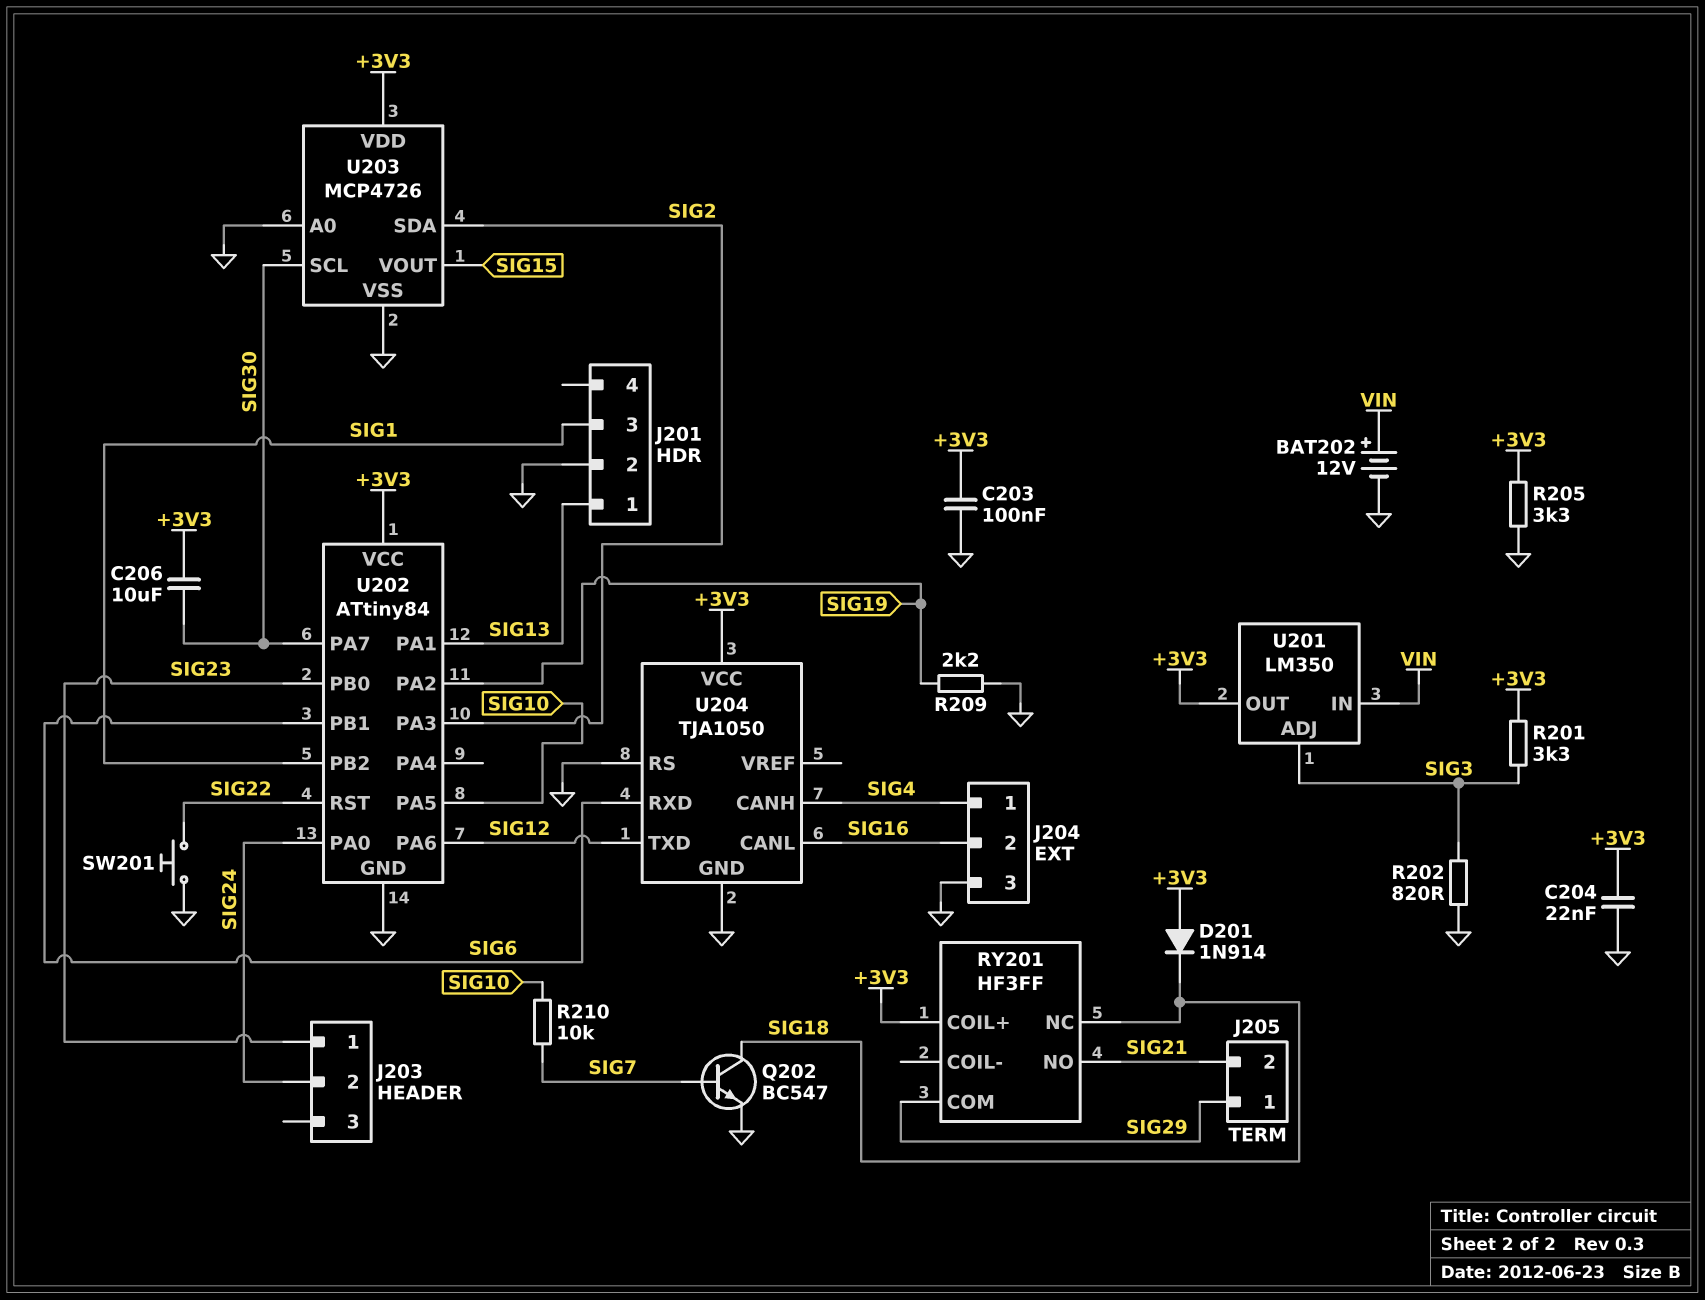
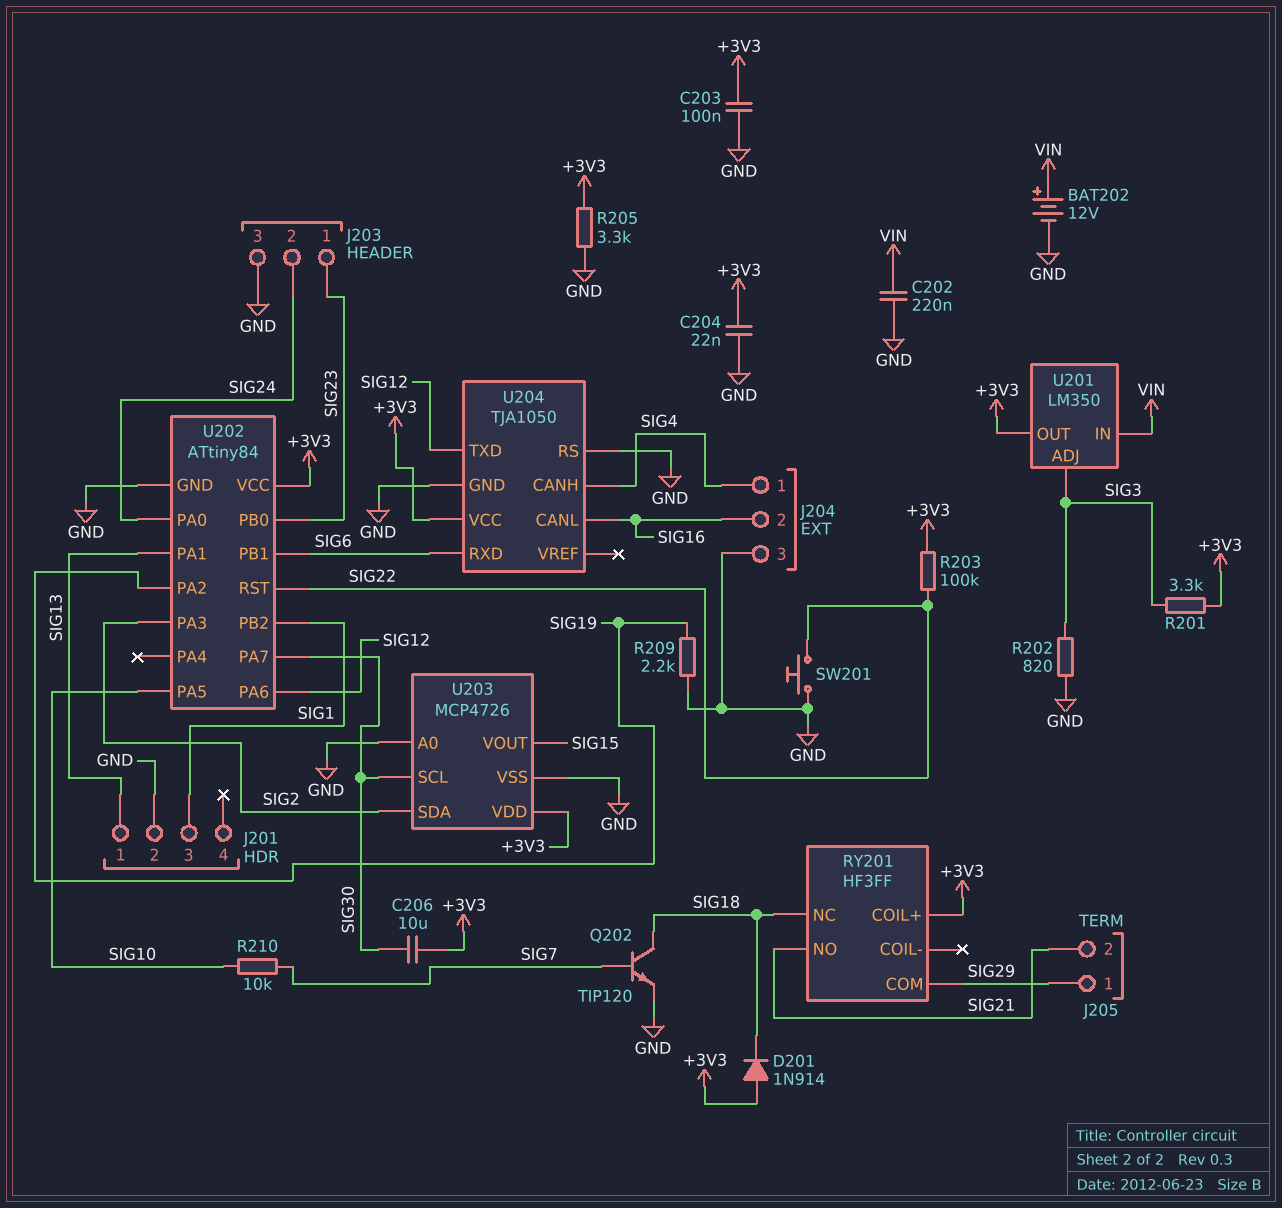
C202: none -> 220nF (GND, VIN)
J203 pin 3: none -> GND
Q202: NPN BC547 (B SIG7, C SIG18, E GND) -> NPN TIP120 (B SIG7, C SIG18, E GND)
R203: none -> 100k (+3V3, SIG22)

